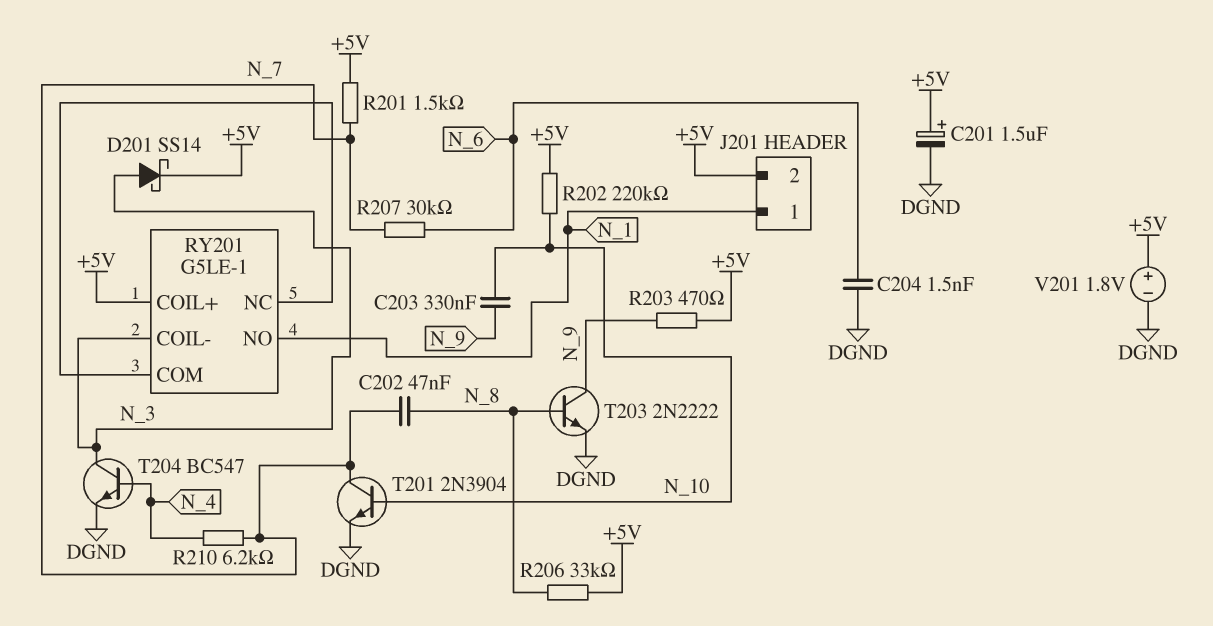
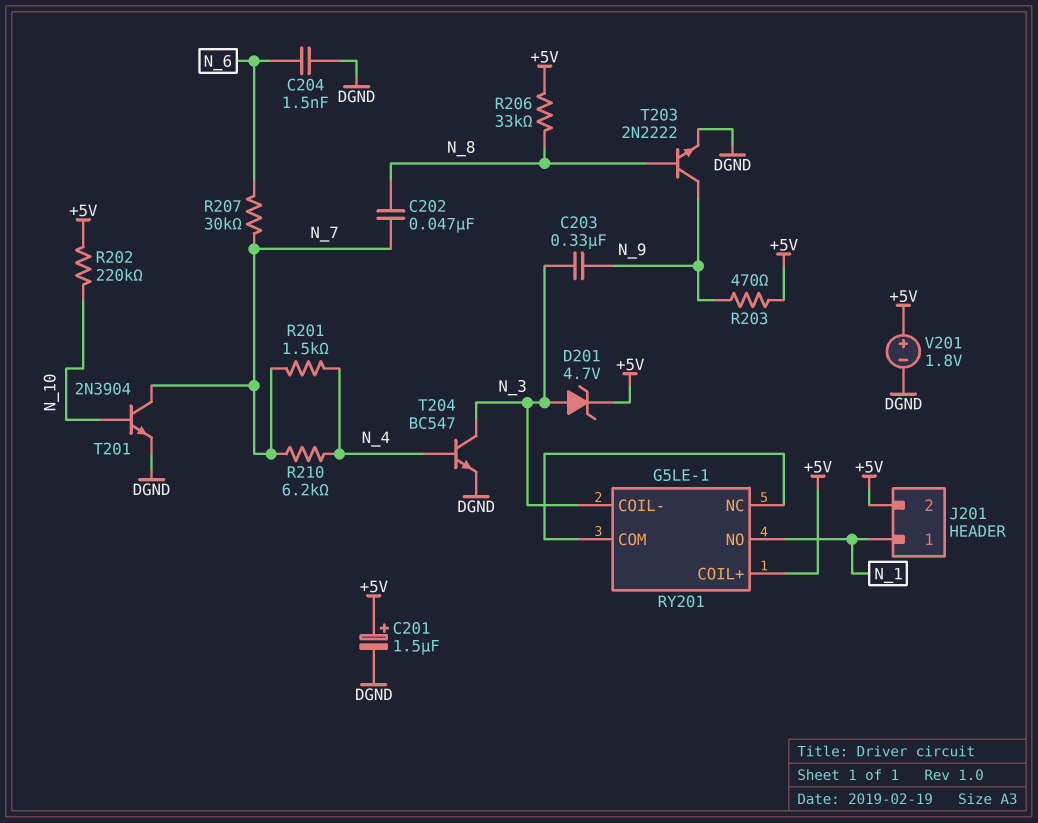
C203: 330nF (N_9, N_10) -> 330nF (N_3, N_9)
D201: schottky SS14 (A N_3, K +5V) -> zener 4.7V (A N_3, K +5V)
R201: 1.5k (+5V, N_7) -> 1.5k (N_4, N_7)

